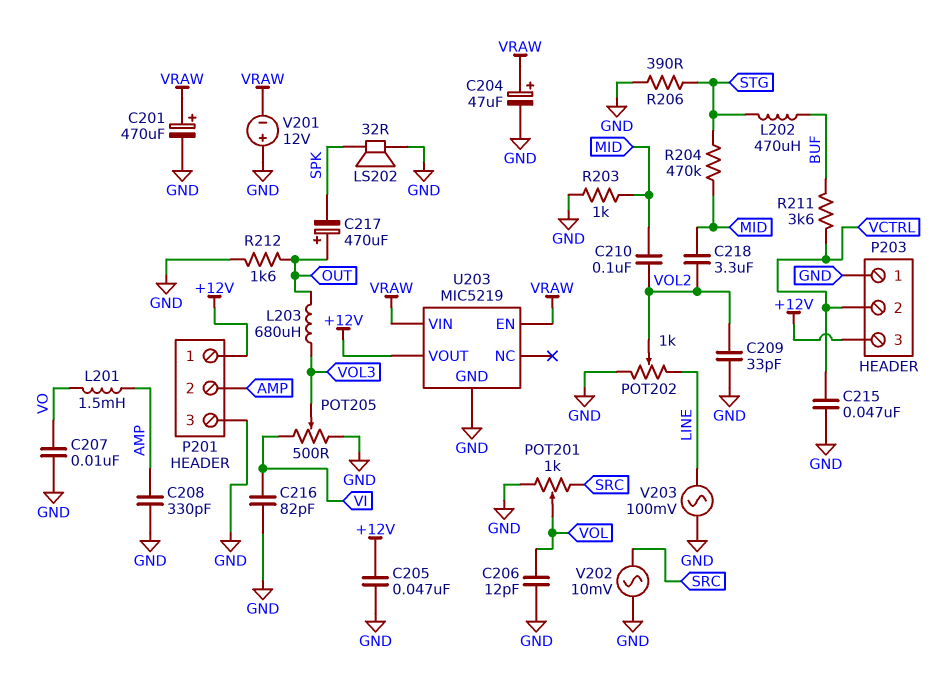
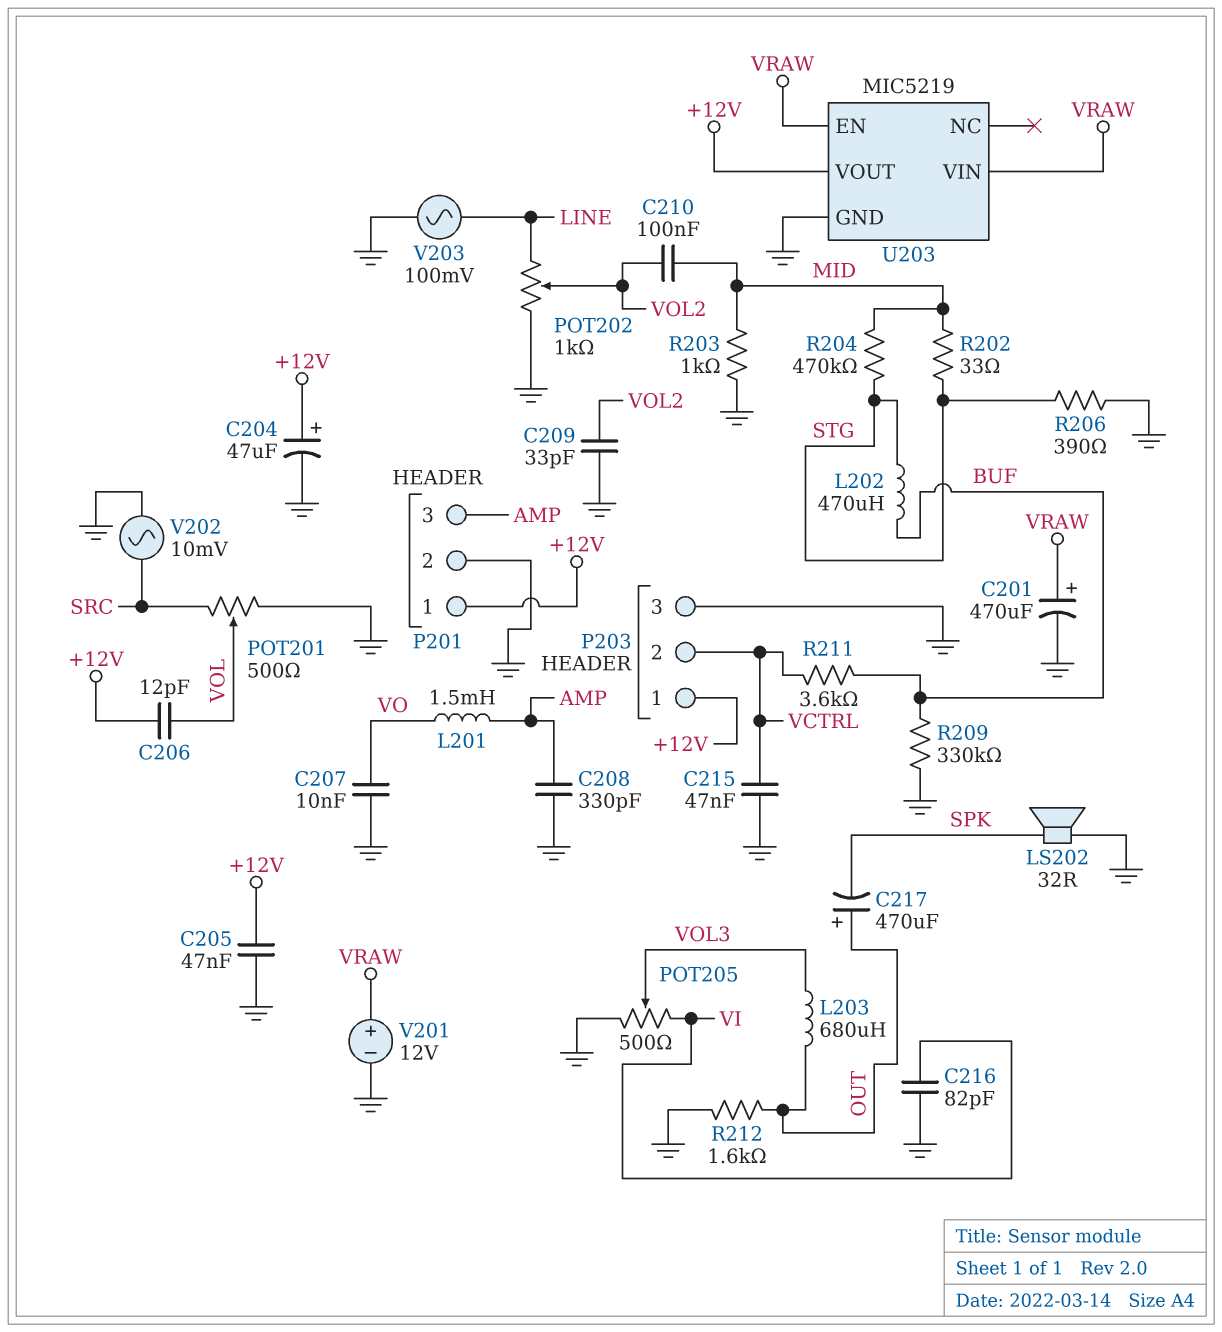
C204: 47uF (plus VRAW, minus GND) -> 47uF (plus +12V, minus GND)
C206: 12pF (GND, VOL) -> 12pF (+12V, VOL)
C218: 3.3uF (MID, VOL2) -> none
P201 pin 2: AMP -> GND
P201 pin 3: GND -> AMP
P203 pin 1: GND -> +12V
P203 pin 3: +12V -> GND
POT201: 1k (GND, SRC, wiper VOL) -> 500 (GND, SRC, wiper VOL)
R202: none -> 33 (MID, STG)
R209: none -> 330k (BUF, GND)
V201: 12V (plus GND, minus VRAW) -> 12V (plus VRAW, minus GND)

